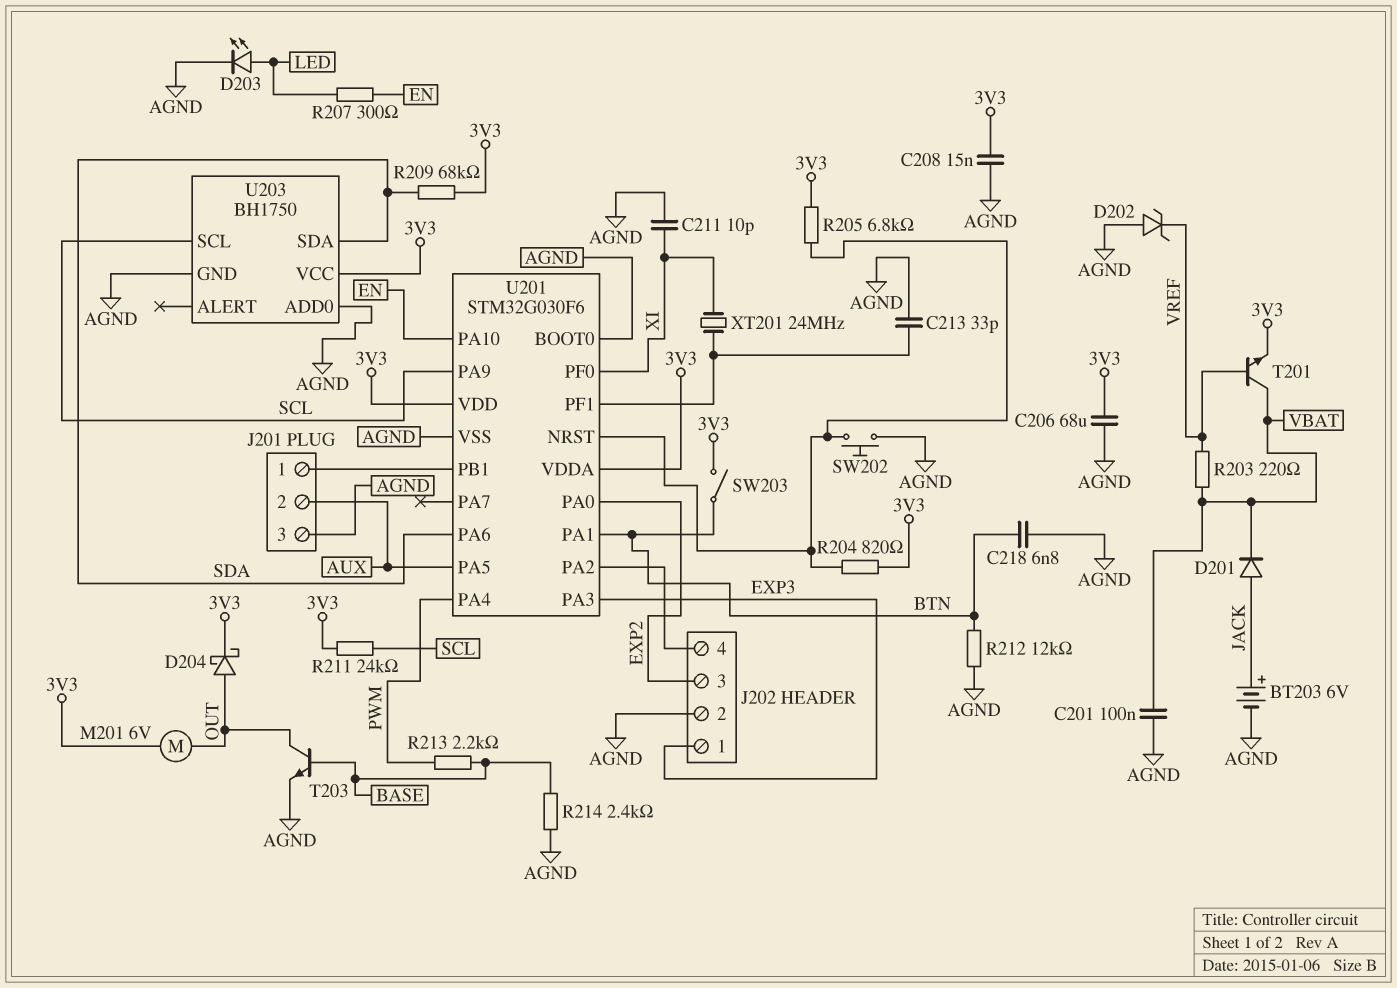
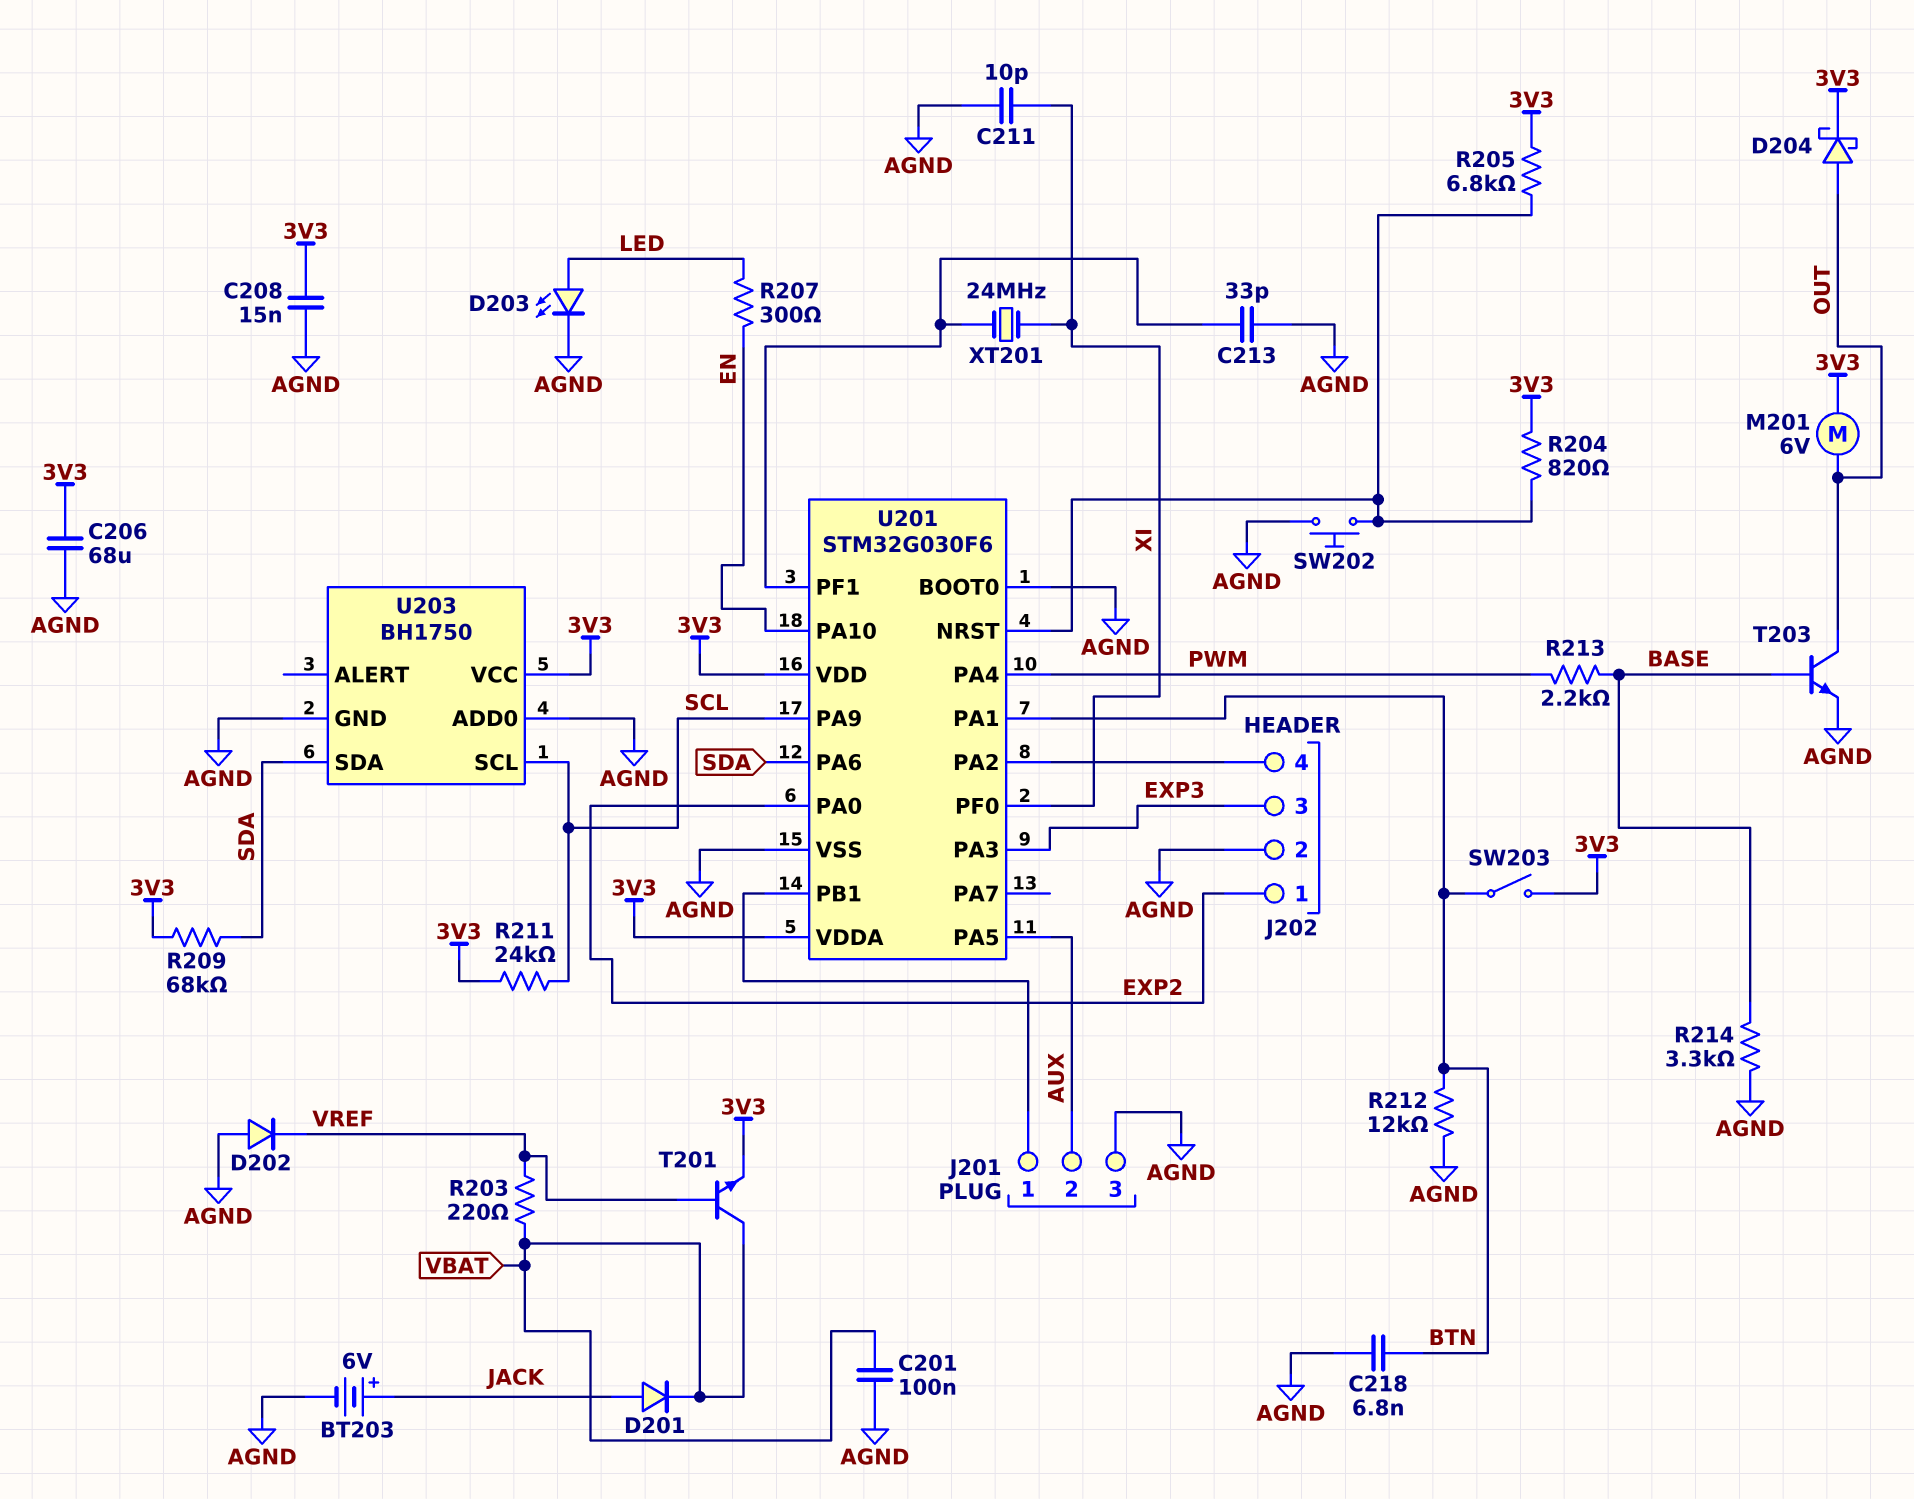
D202: zener (A AGND, K VREF) -> diode (A AGND, K VREF)
J202 pin 1: EXP3 -> EXP2
J202 pin 3: EXP2 -> EXP3
R214: 2.4k (AGND, BASE) -> 3.3k (AGND, BASE)

